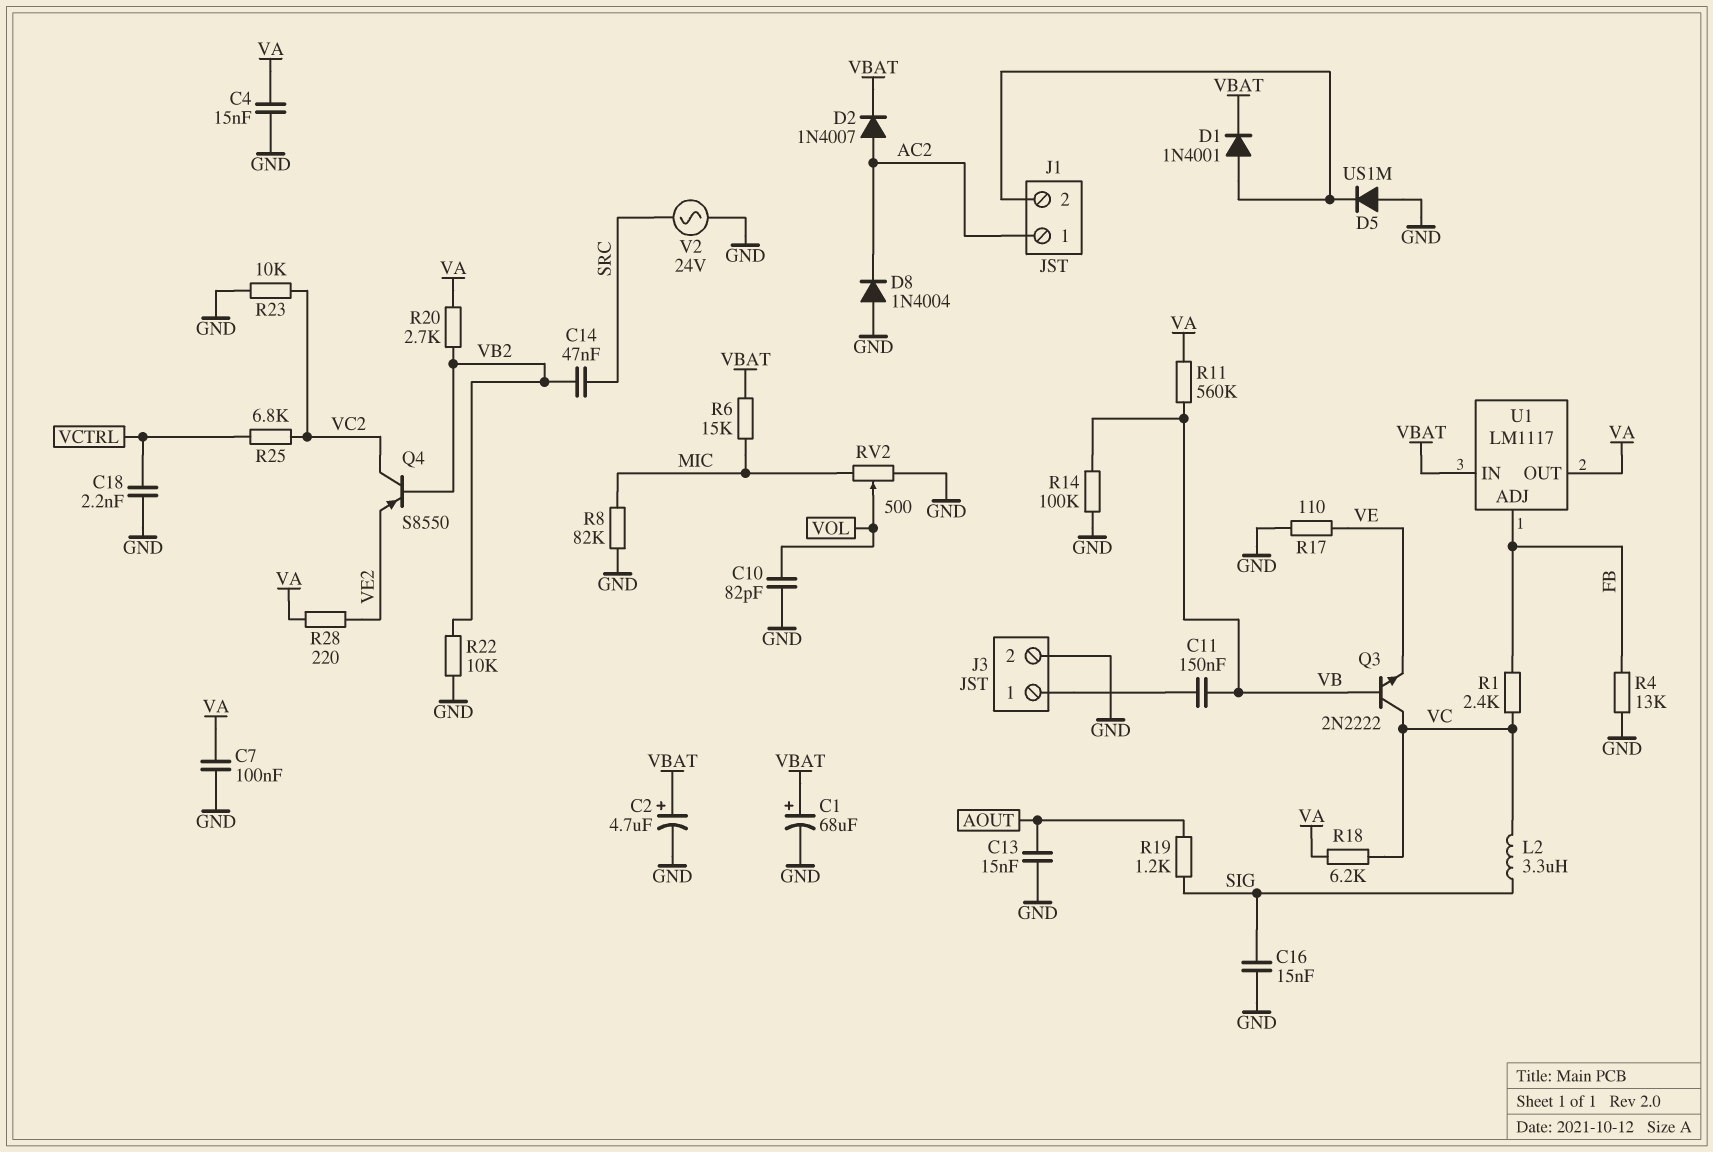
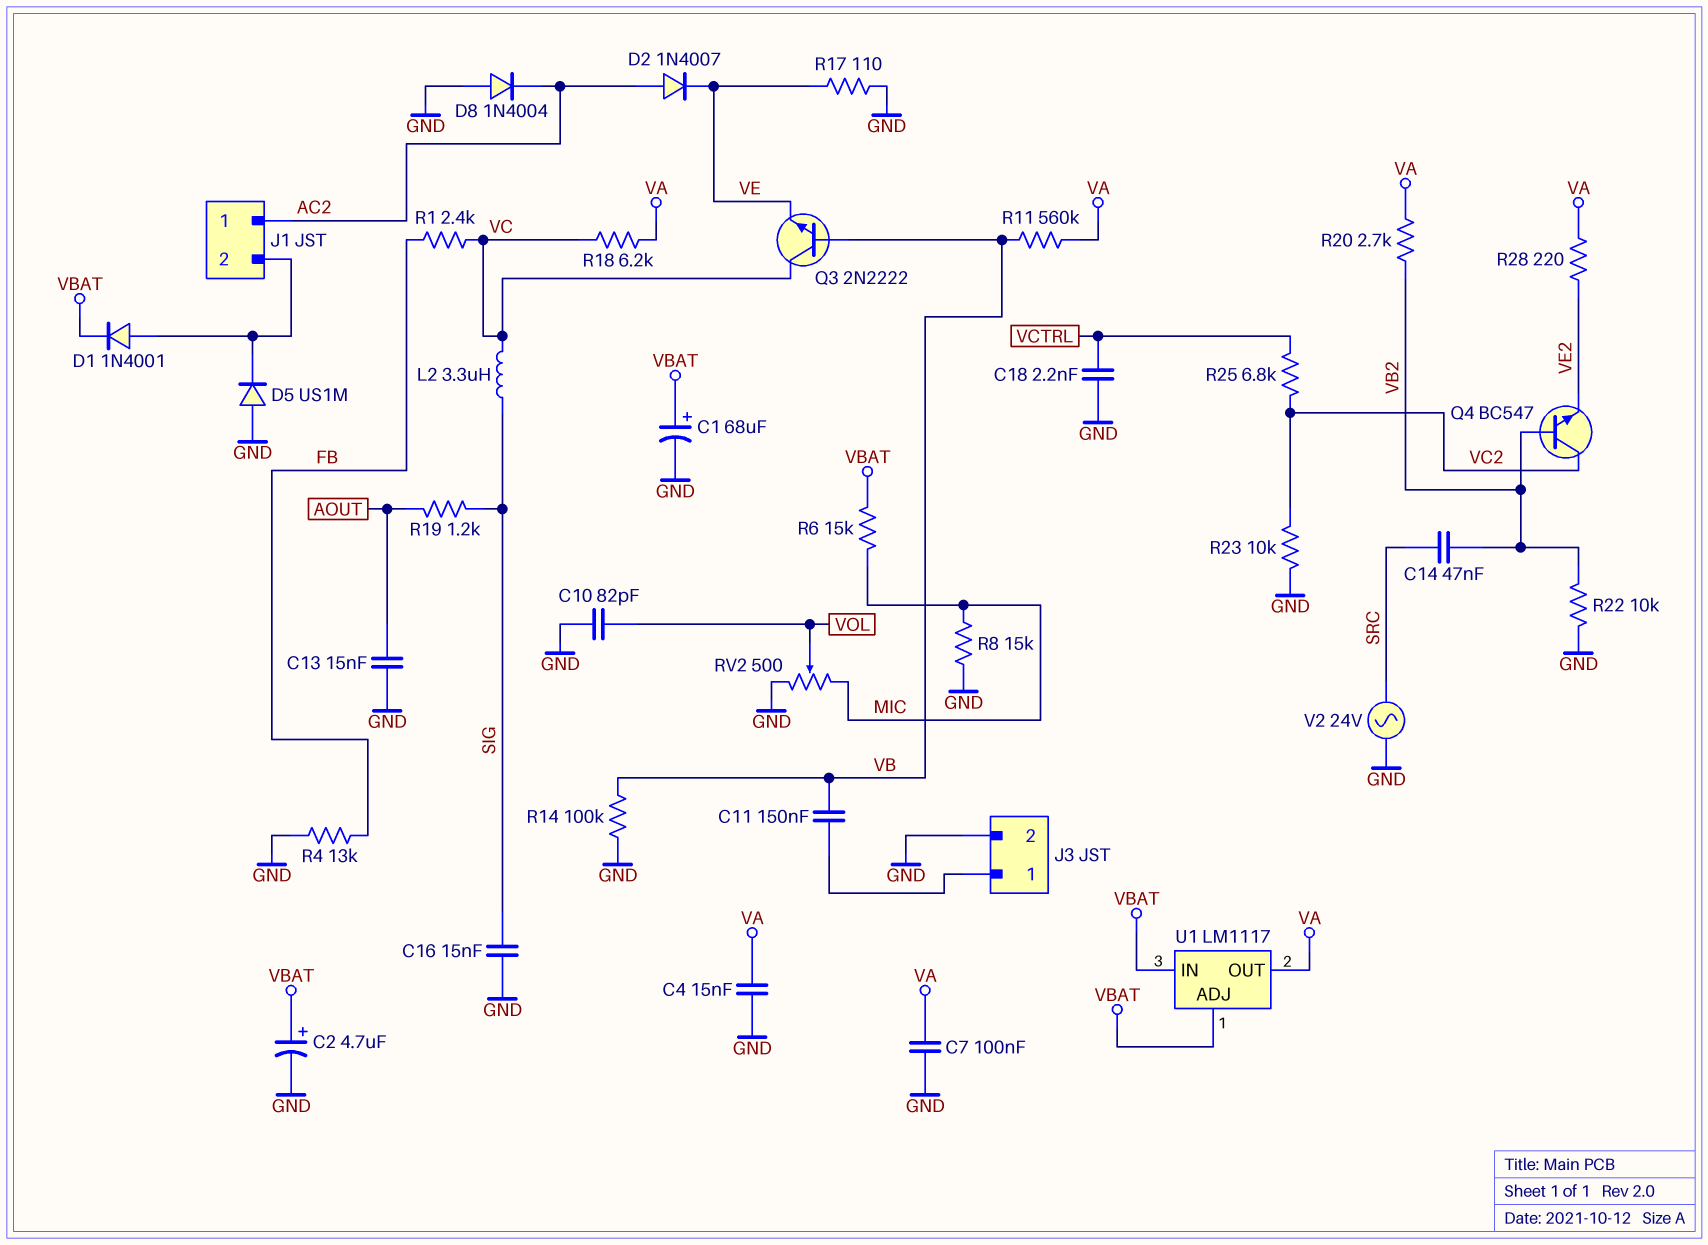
D2: diode 1N4007 (A AC2, K VBAT) -> diode 1N4007 (A AC2, K VE)
Q4: PNP S8550 (B VB2, C VC2, E VE2) -> NPN BC547 (B VB2, C VC2, E VE2)
R8: 82k (GND, MIC) -> 15k (GND, MIC)
U1 pin ADJ: FB -> VBAT

